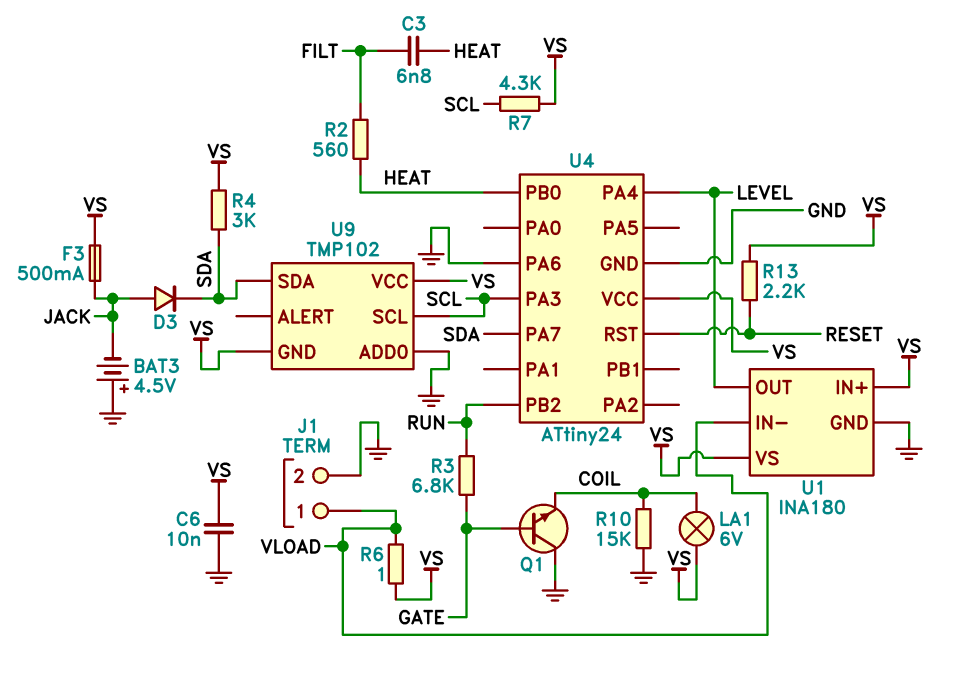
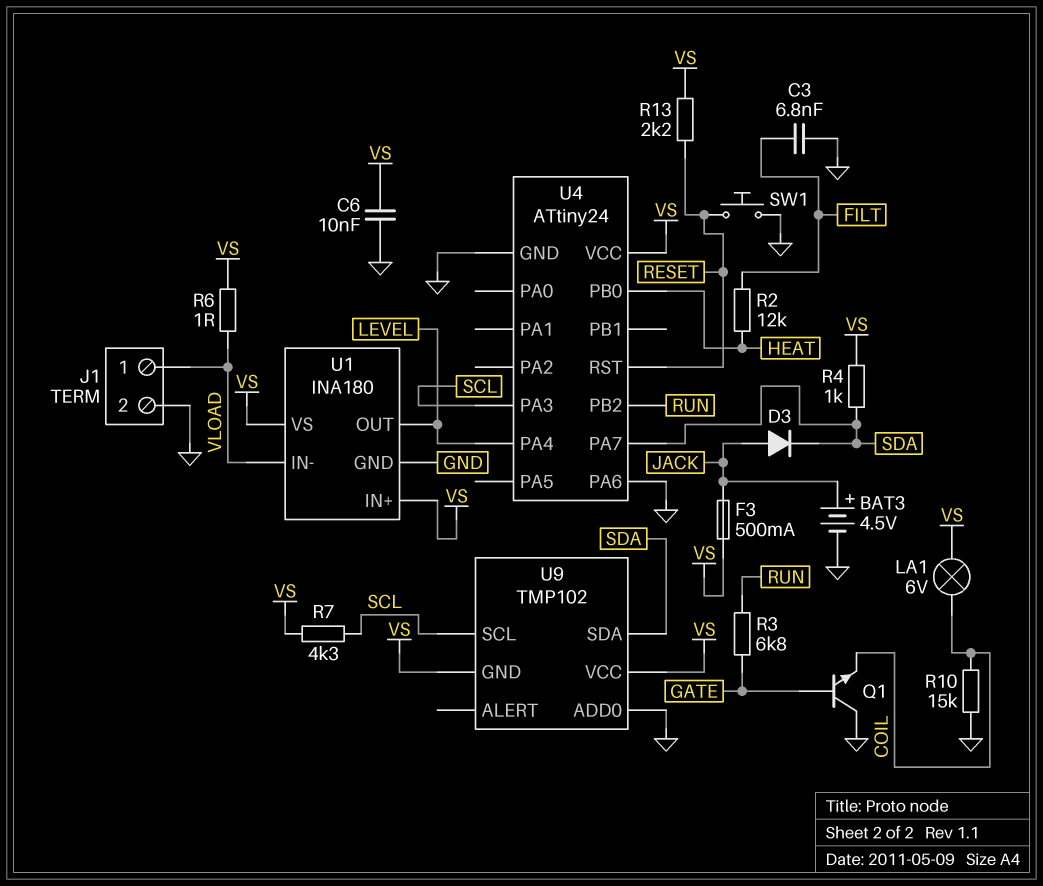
BAT3: 4.5V (plus GND, minus JACK) -> 4.5V (plus JACK, minus GND)
C3: 6.8nF (FILT, HEAT) -> 6.8nF (FILT, GND)
R2: 560 (FILT, HEAT) -> 12k (FILT, HEAT)
R4: 3k (SDA, VS) -> 1k (SDA, VS)
SW1: none -> button (GND, RESET)

